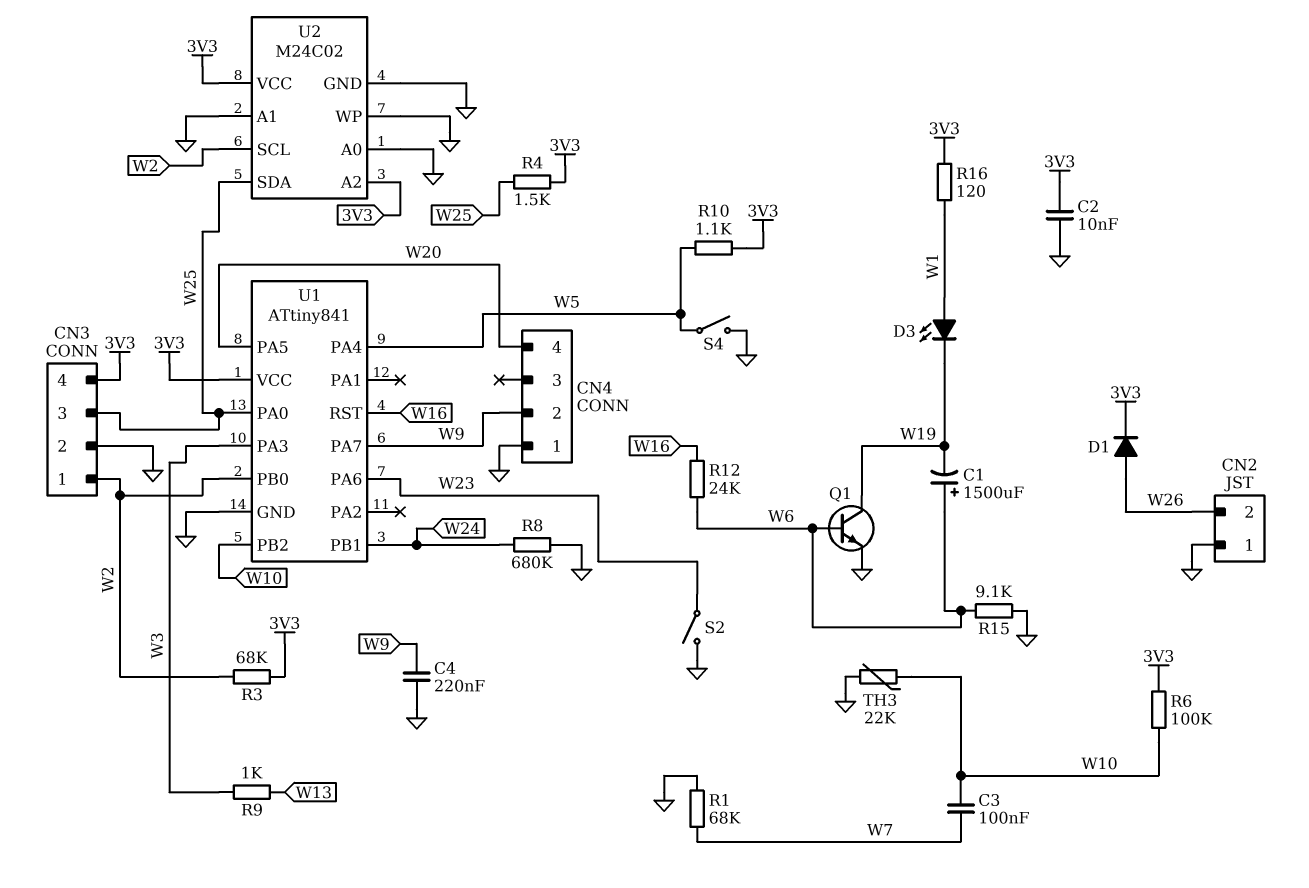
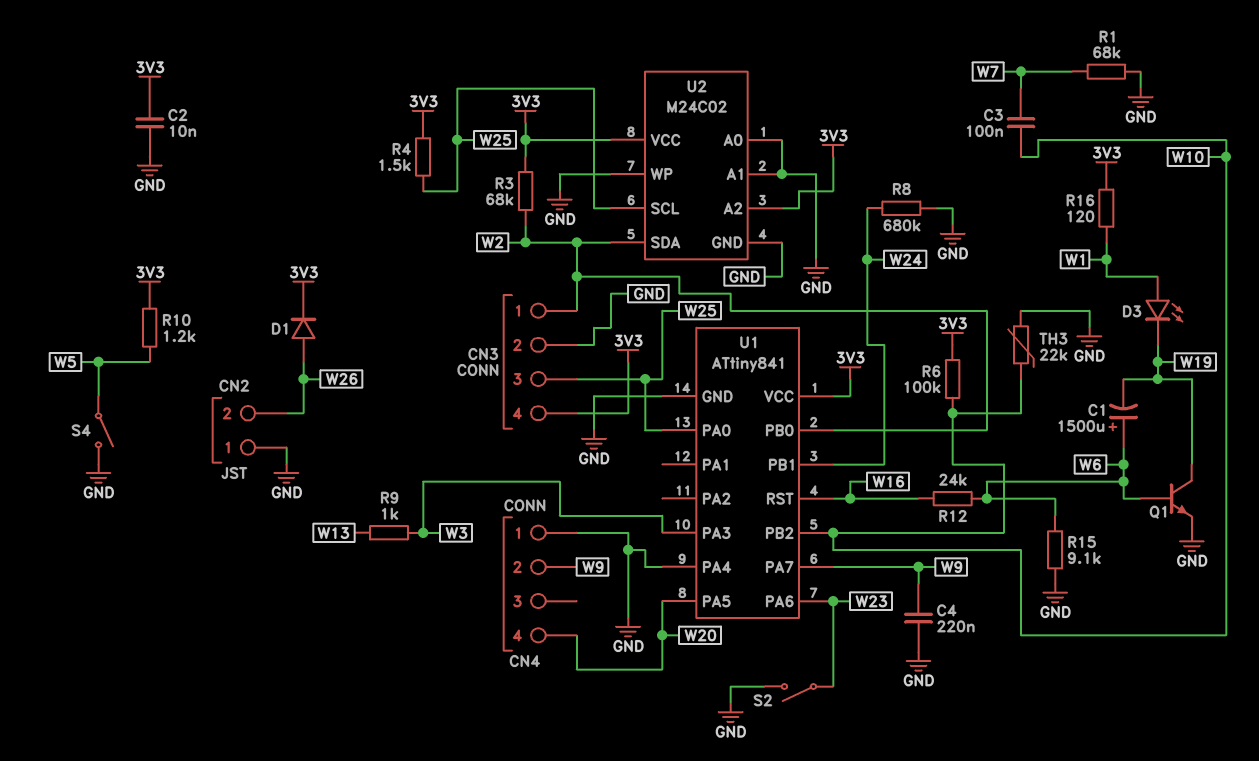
R10: 1.1k (3V3, W5) -> 1.2k (3V3, W5)
U1 pin PA4: W5 -> GND
U2 pin SCL: W2 -> W25
U2 pin SDA: W25 -> W2

